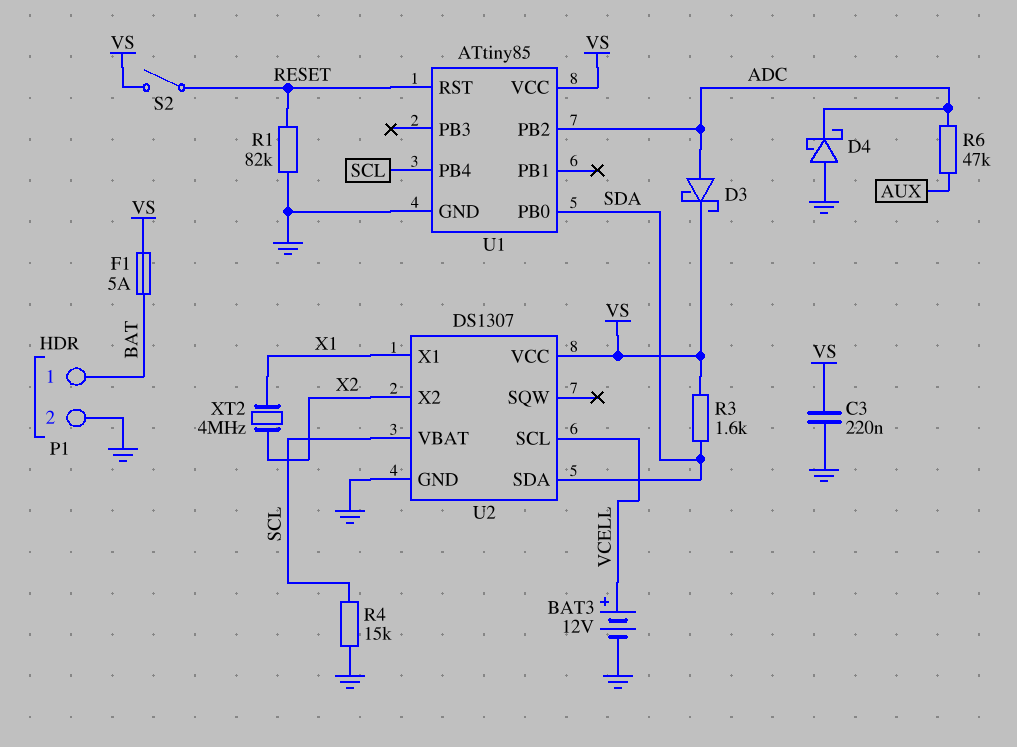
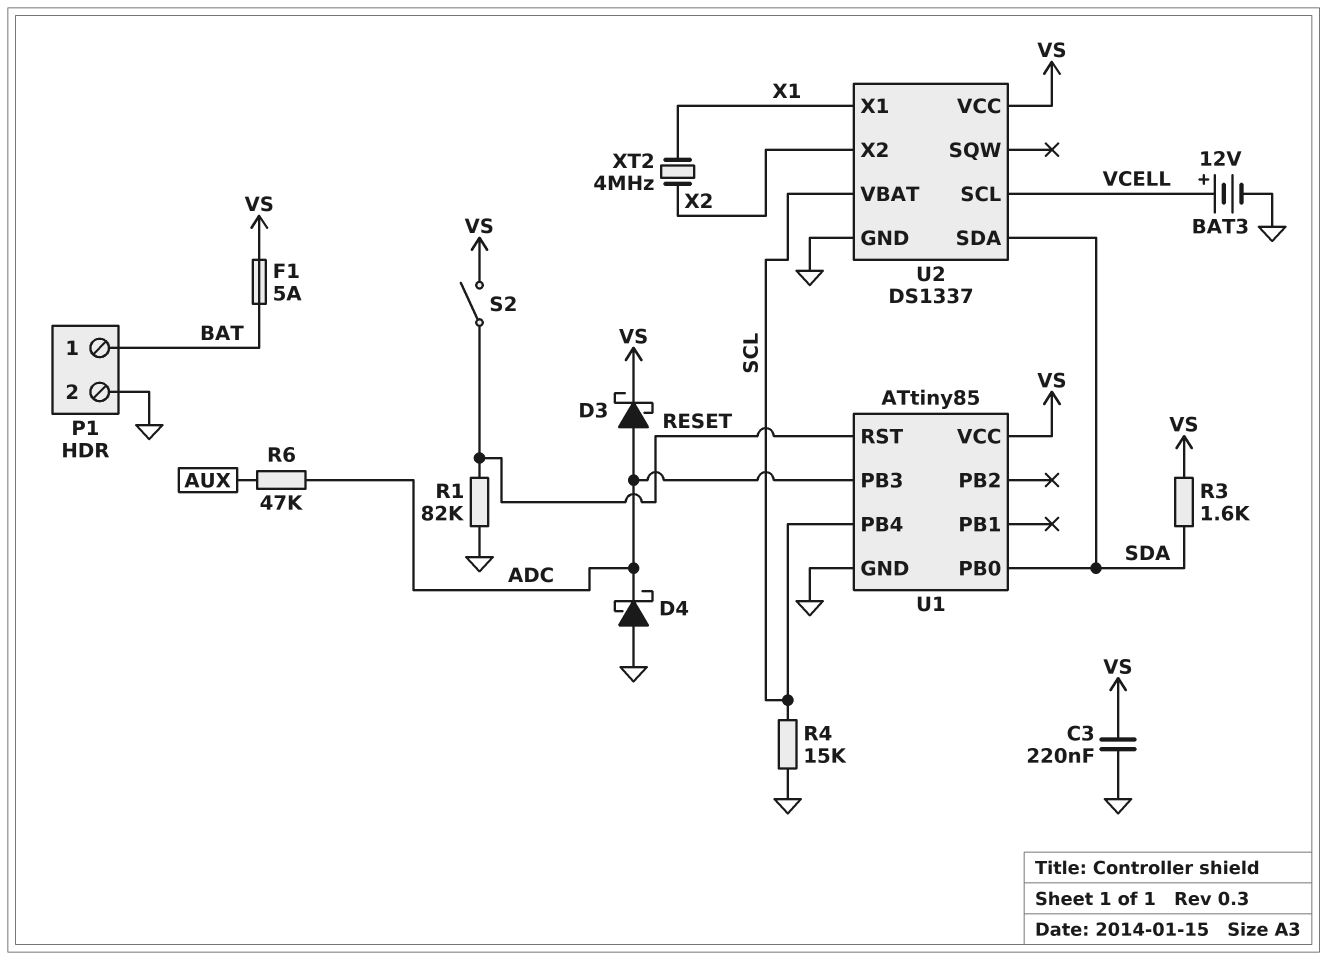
U1 pin PB2: ADC -> none
U1 pin PB3: none -> ADC
U2: DS1307 -> DS1337

